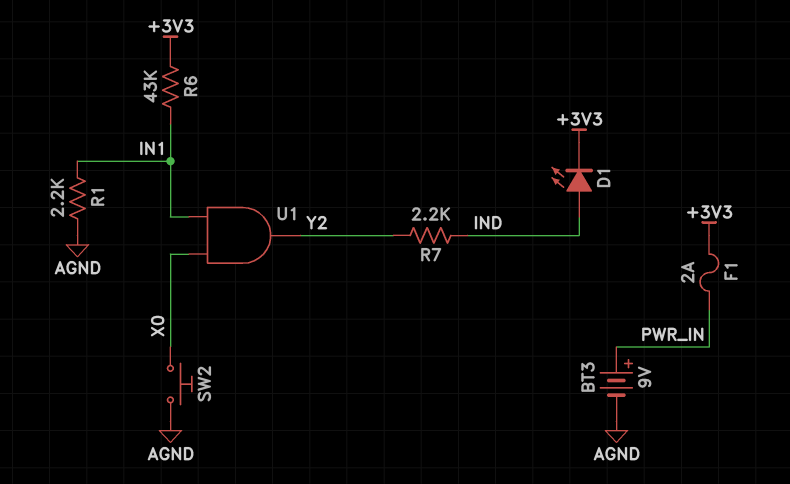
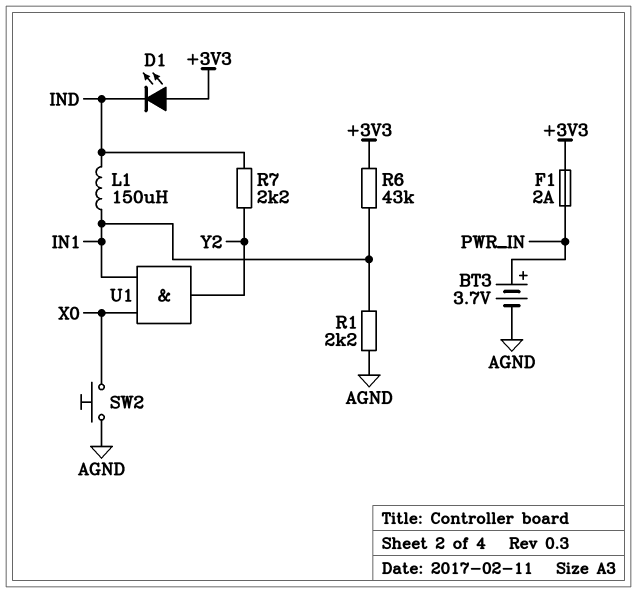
BT3: 9V (plus PWR_IN, minus AGND) -> 3.7V (plus PWR_IN, minus AGND)
D1: LED (A IND, K +3V3) -> LED (A +3V3, K IND)
L1: none -> 150uH (IN1, IND)

